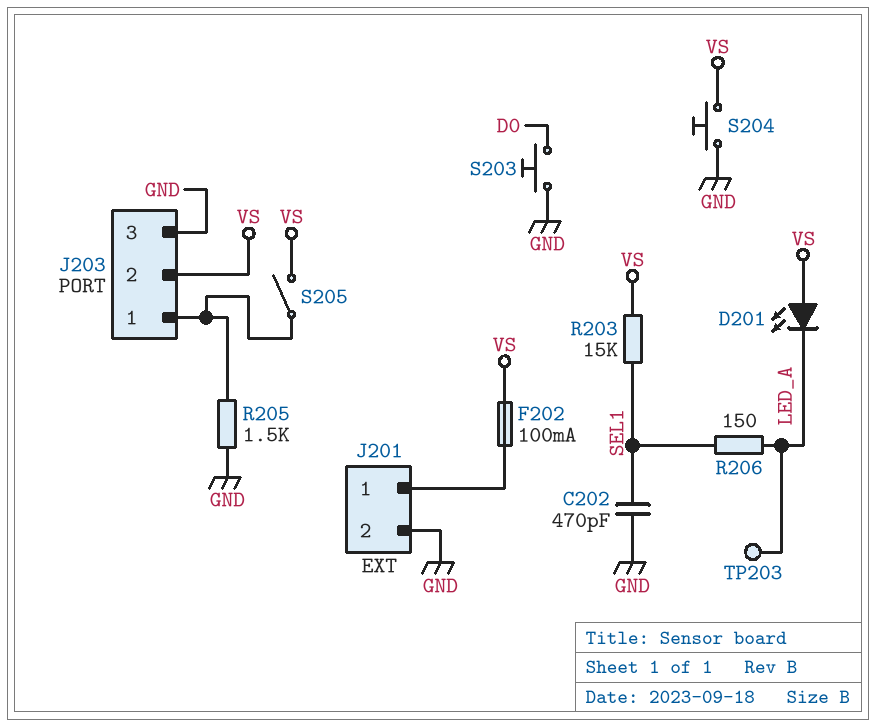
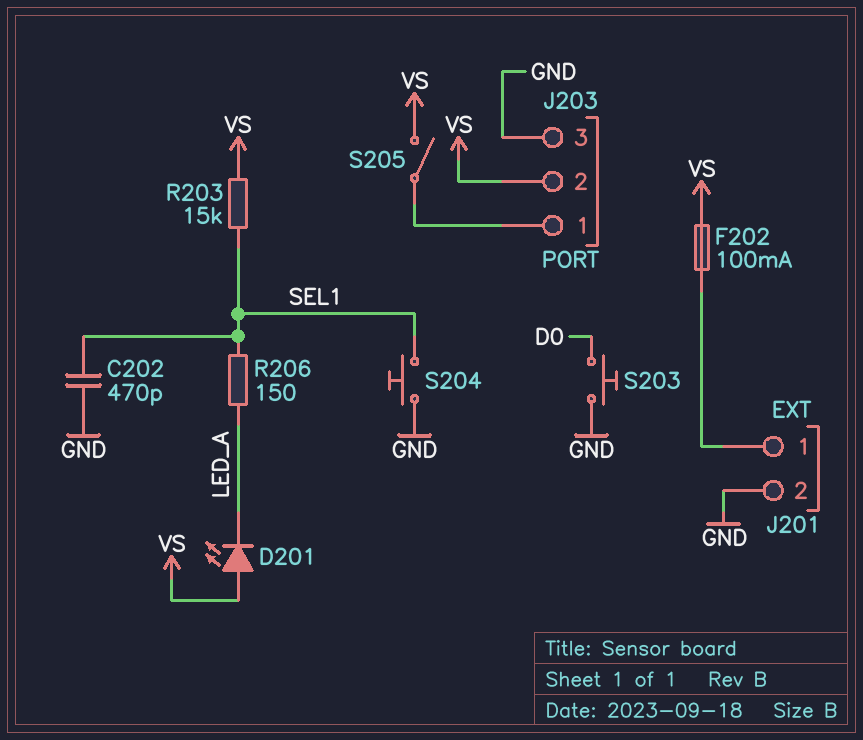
R205: 1.5k (GND, J203/1) -> none
S204: button (GND, VS) -> button (GND, SEL1)
TP203: test point (LED_A) -> none

